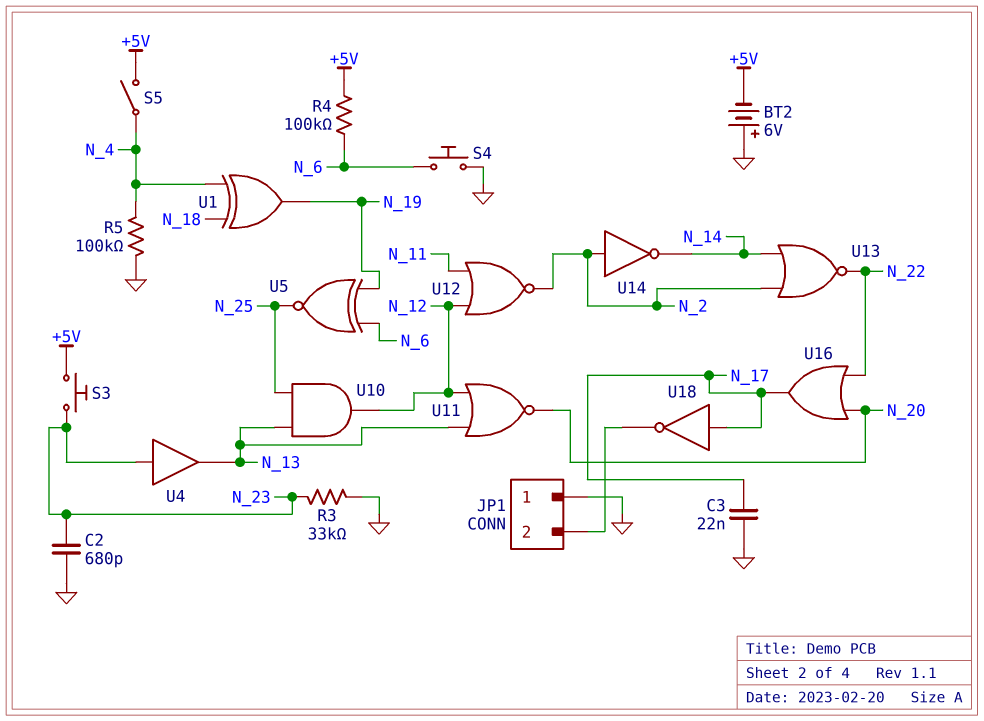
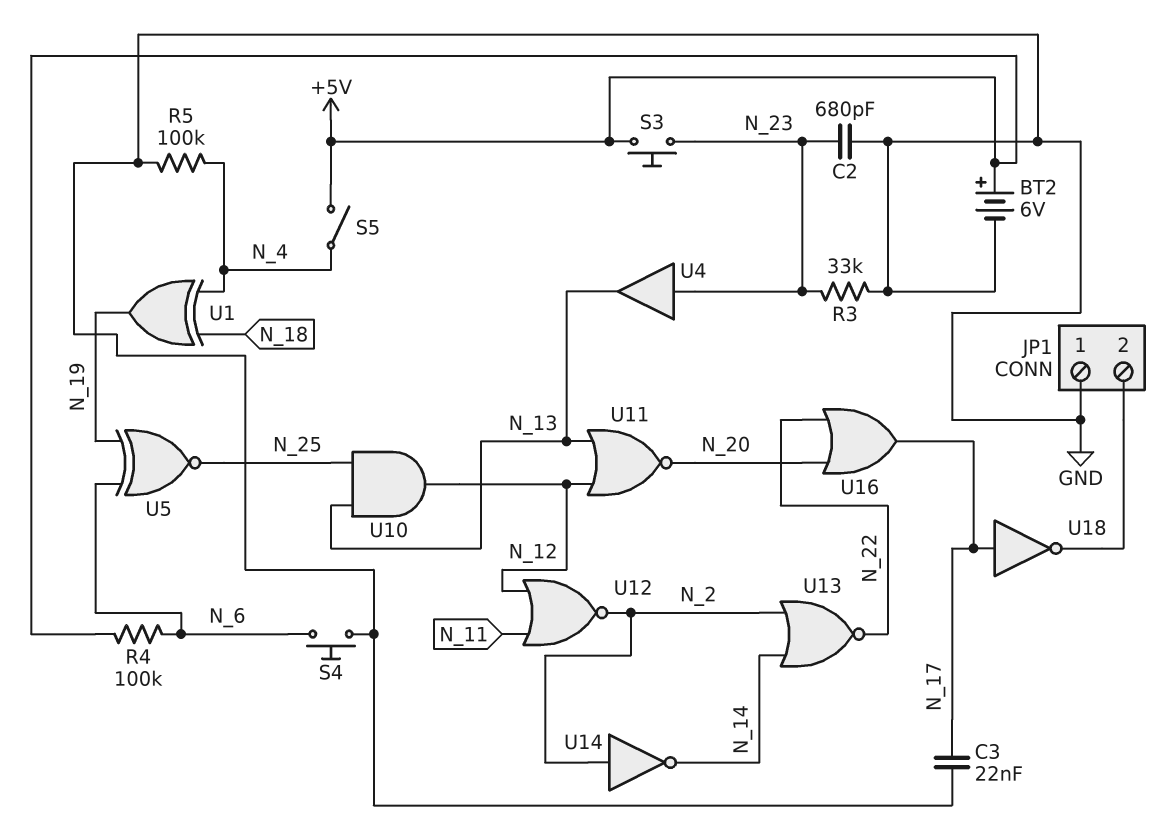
BT2: 6V (plus GND, minus +5V) -> 6V (plus +5V, minus GND)

